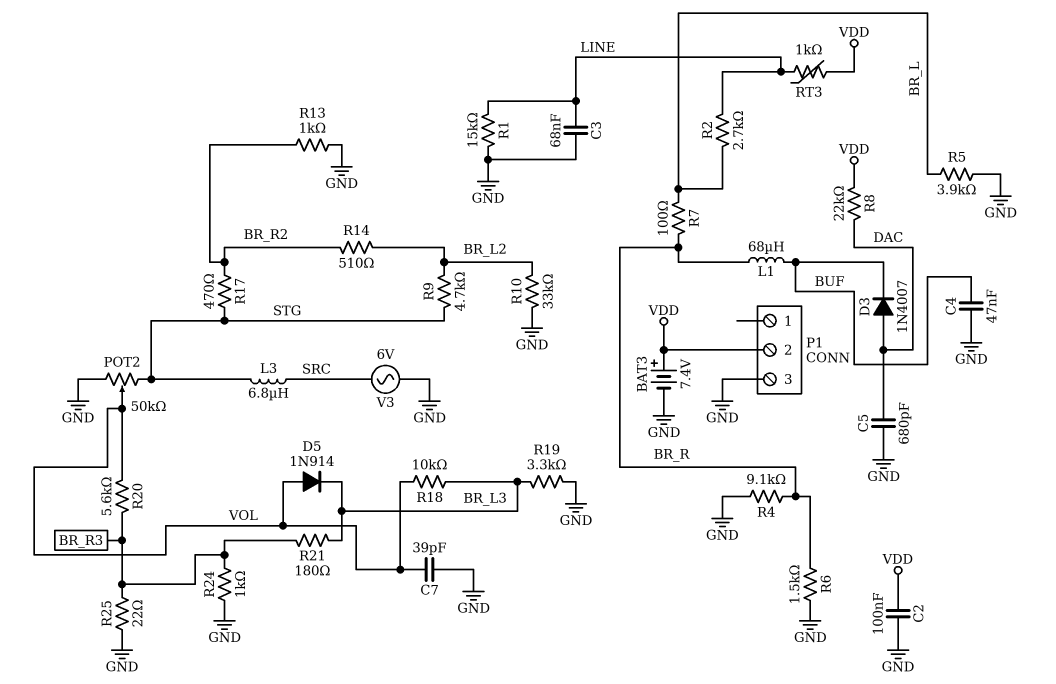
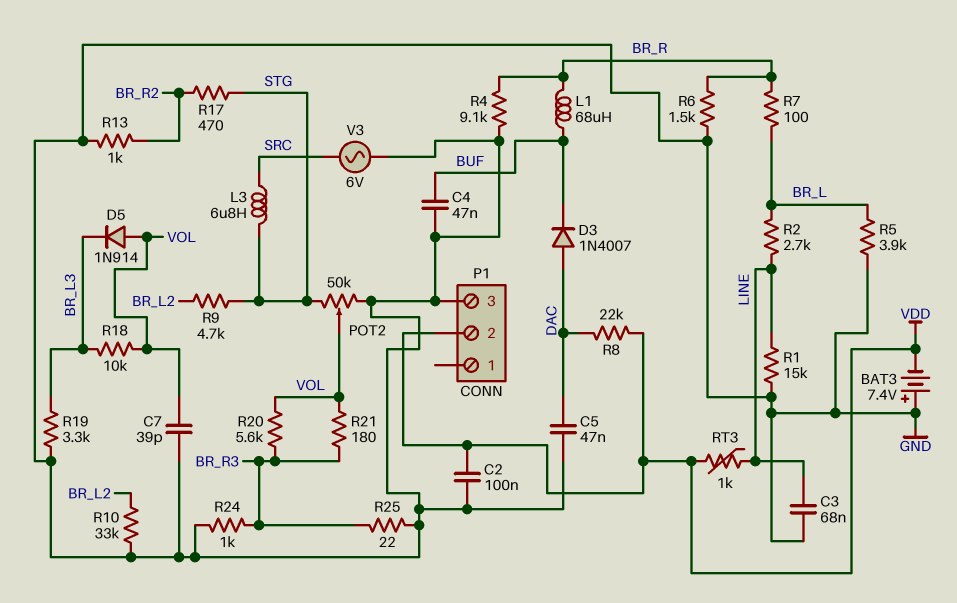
BAT3: 7.4V (plus VDD, minus GND) -> 7.4V (plus GND, minus VDD)
C5: 680pF (DAC, GND) -> 47nF (DAC, GND)
R14: 510 (BR_L2, BR_R2) -> none
R21: 180 (BR_L3, BR_R3) -> 180 (BR_R3, VOL)

